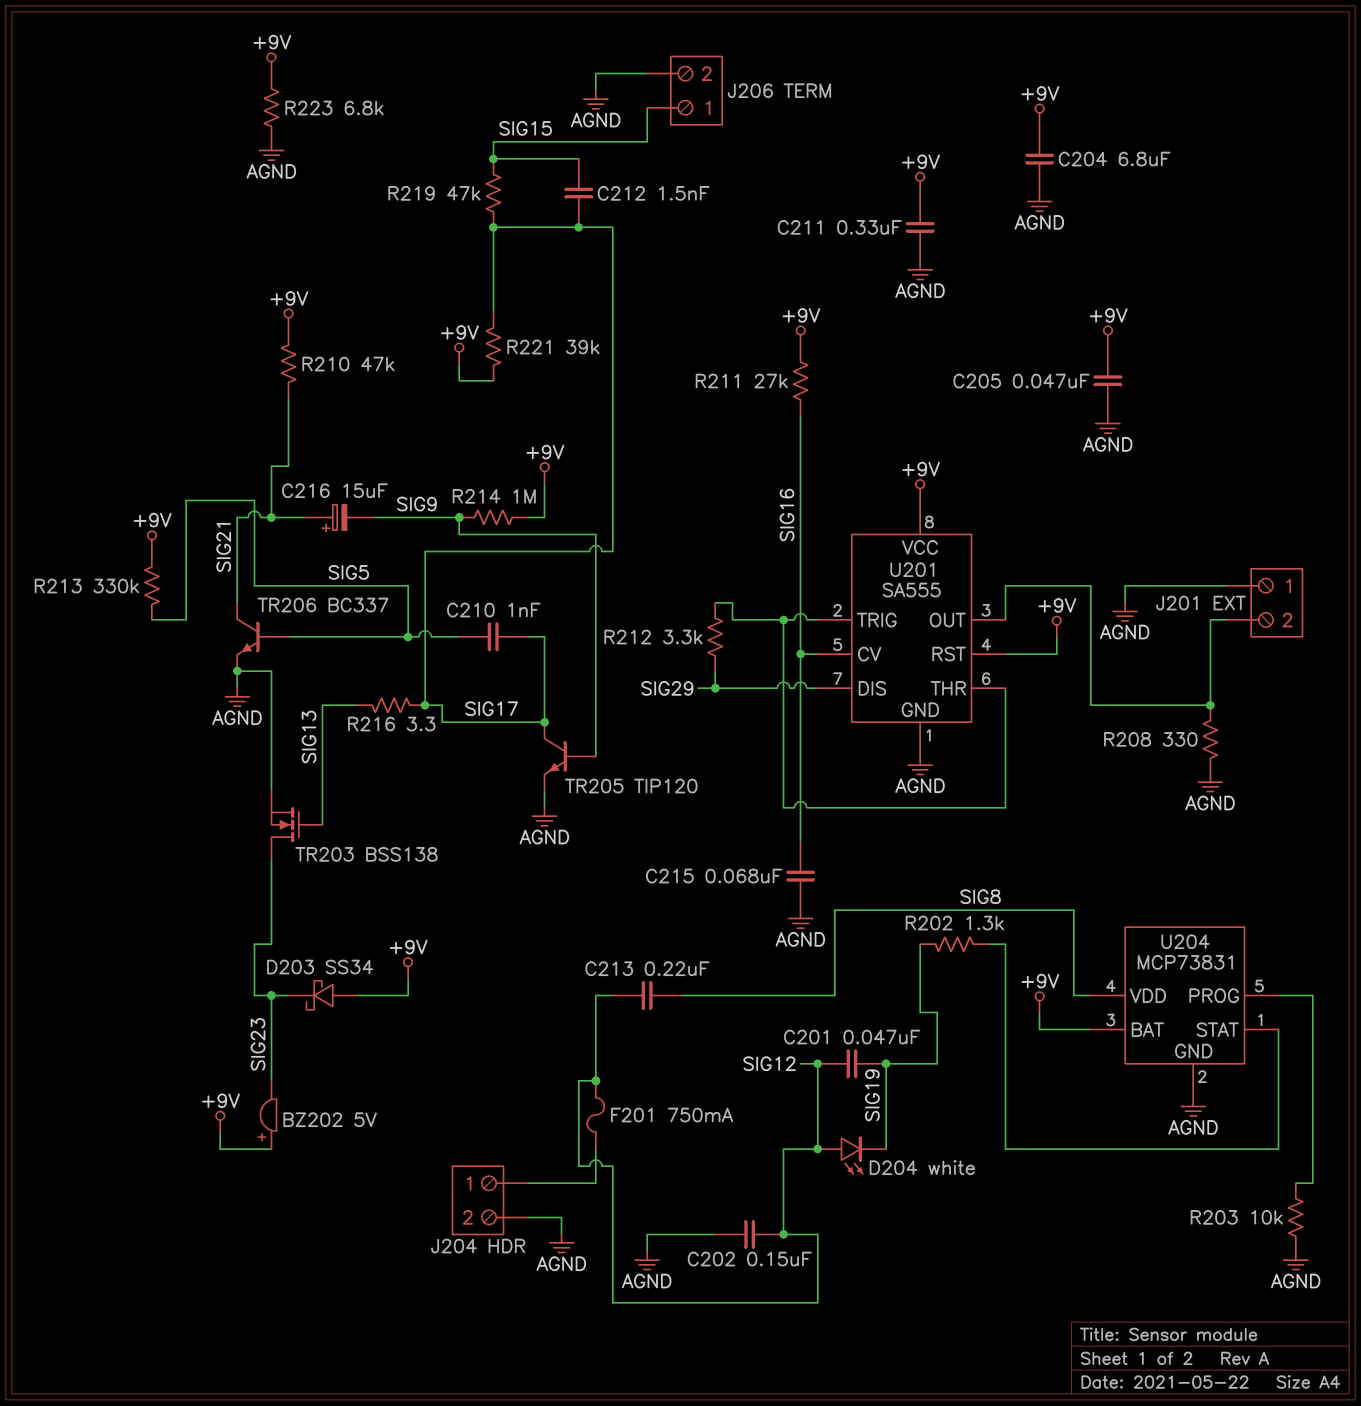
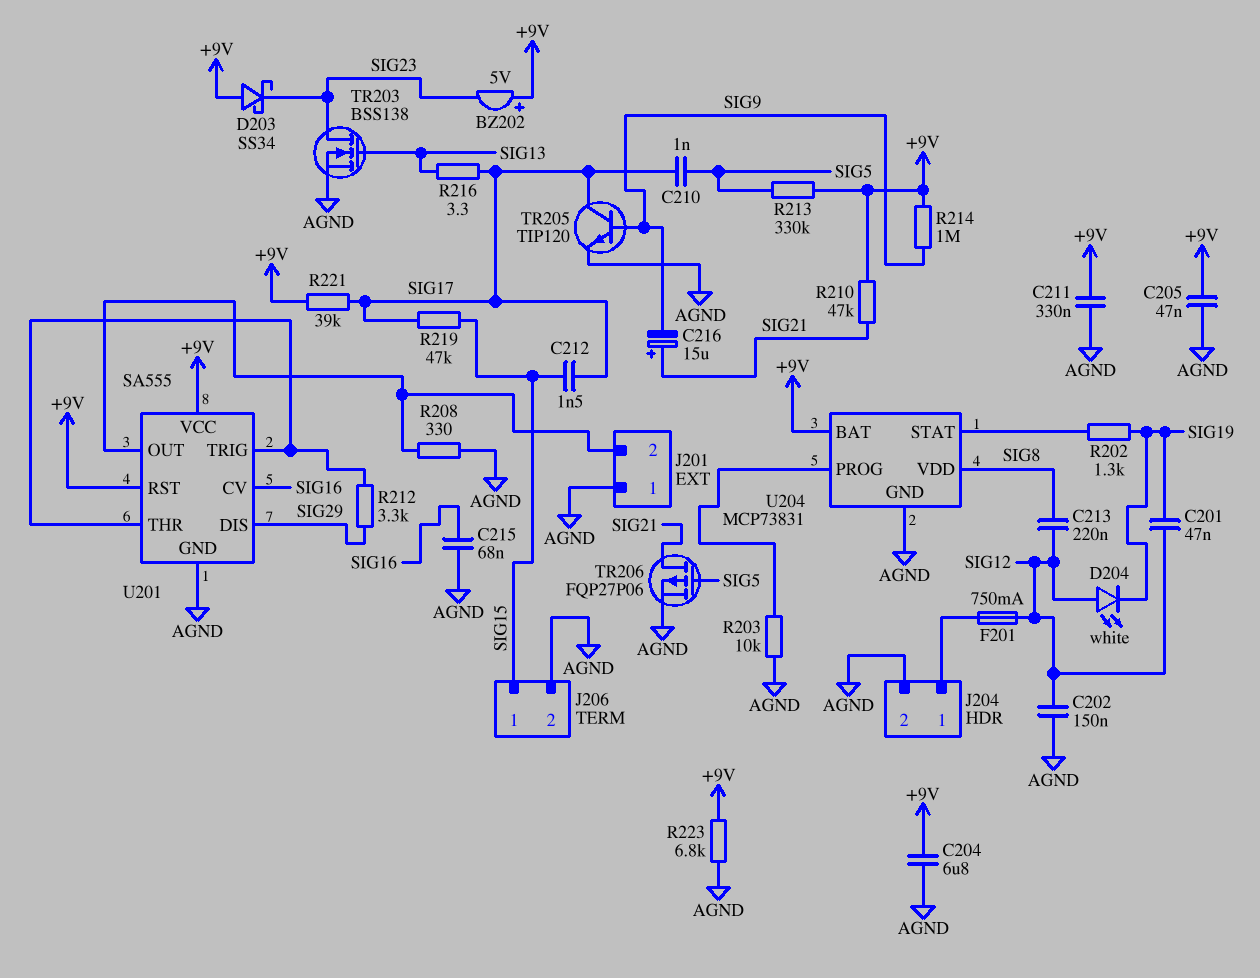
R211: 27k (+9V, SIG16) -> none
TR206: NPN BC337 (B SIG5, C SIG21, E AGND) -> PMOS FQP27P06 (G SIG5, D SIG21, S AGND)

